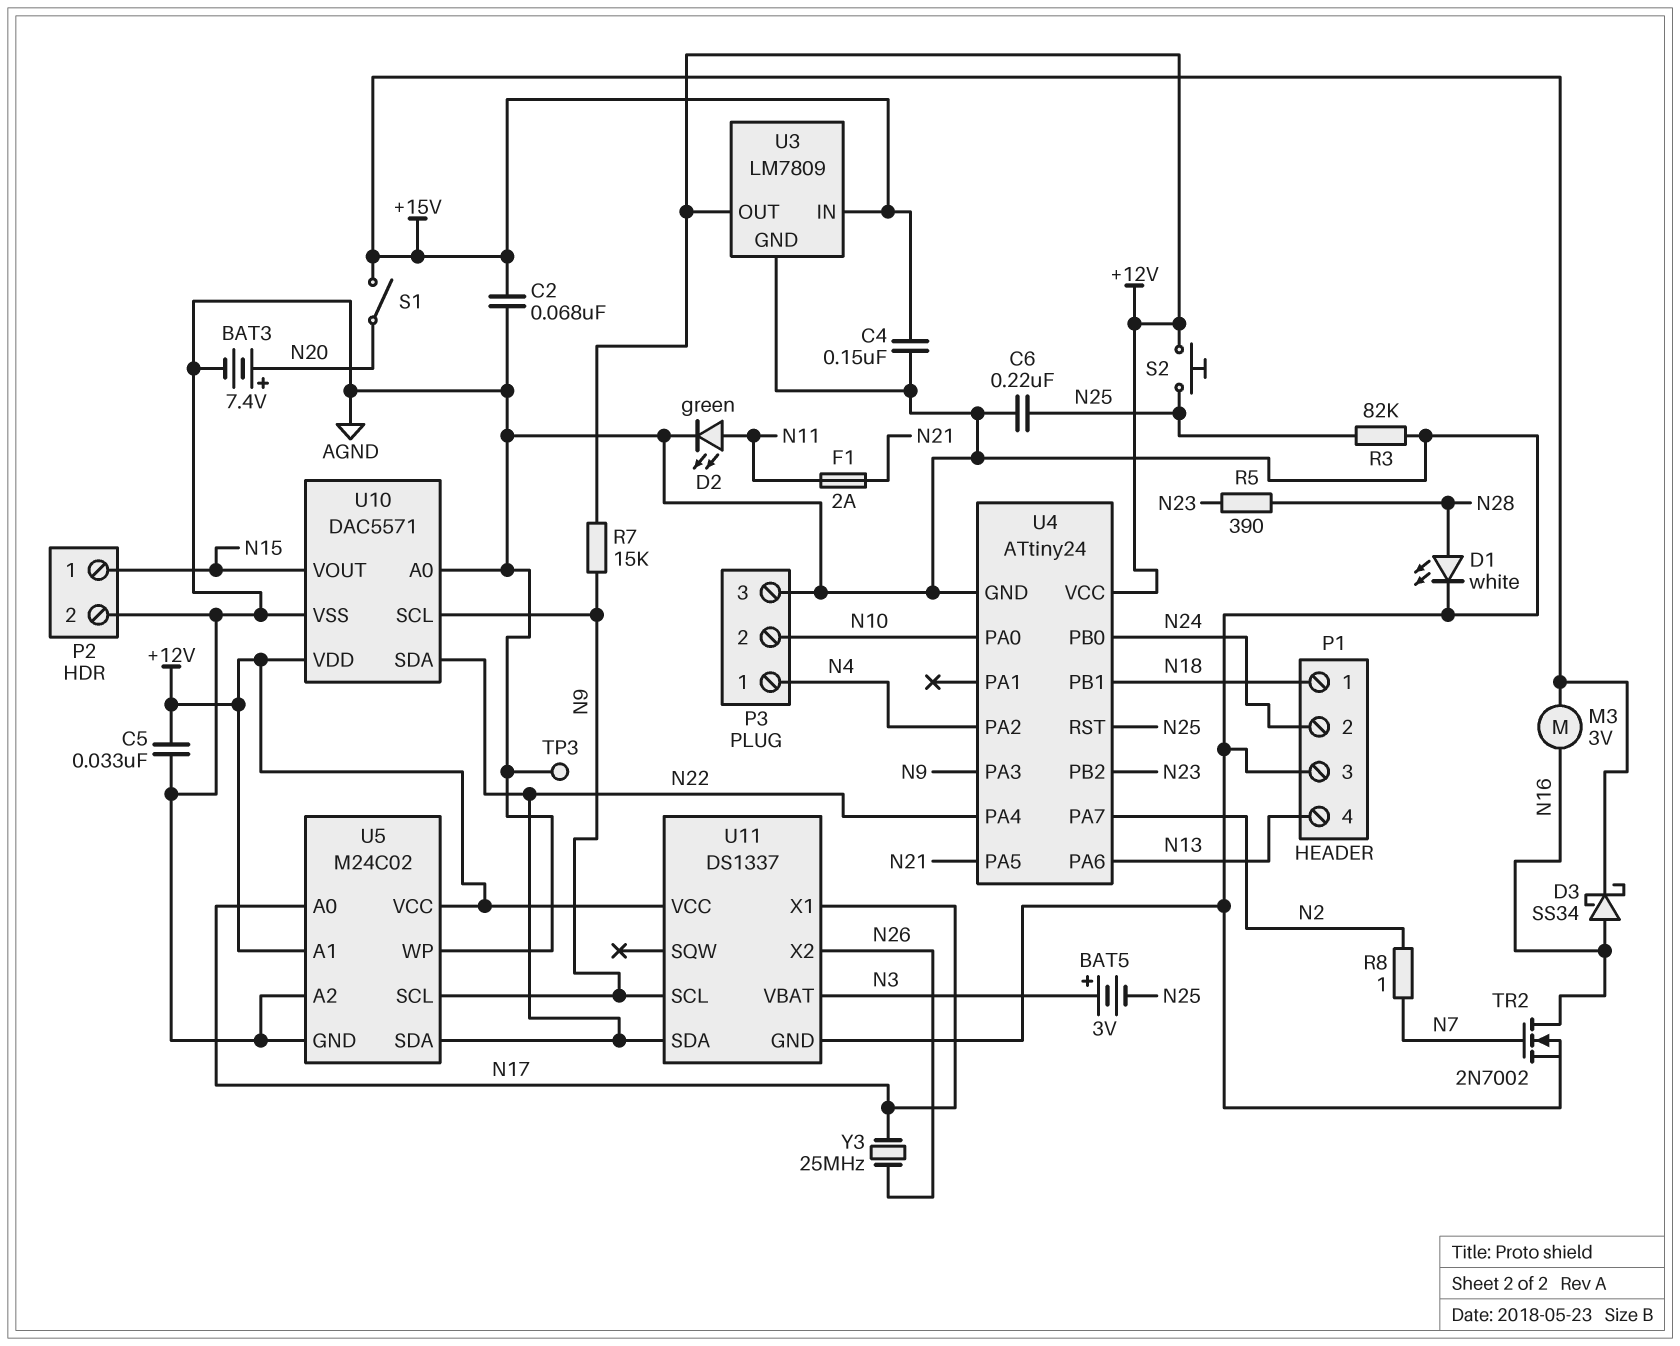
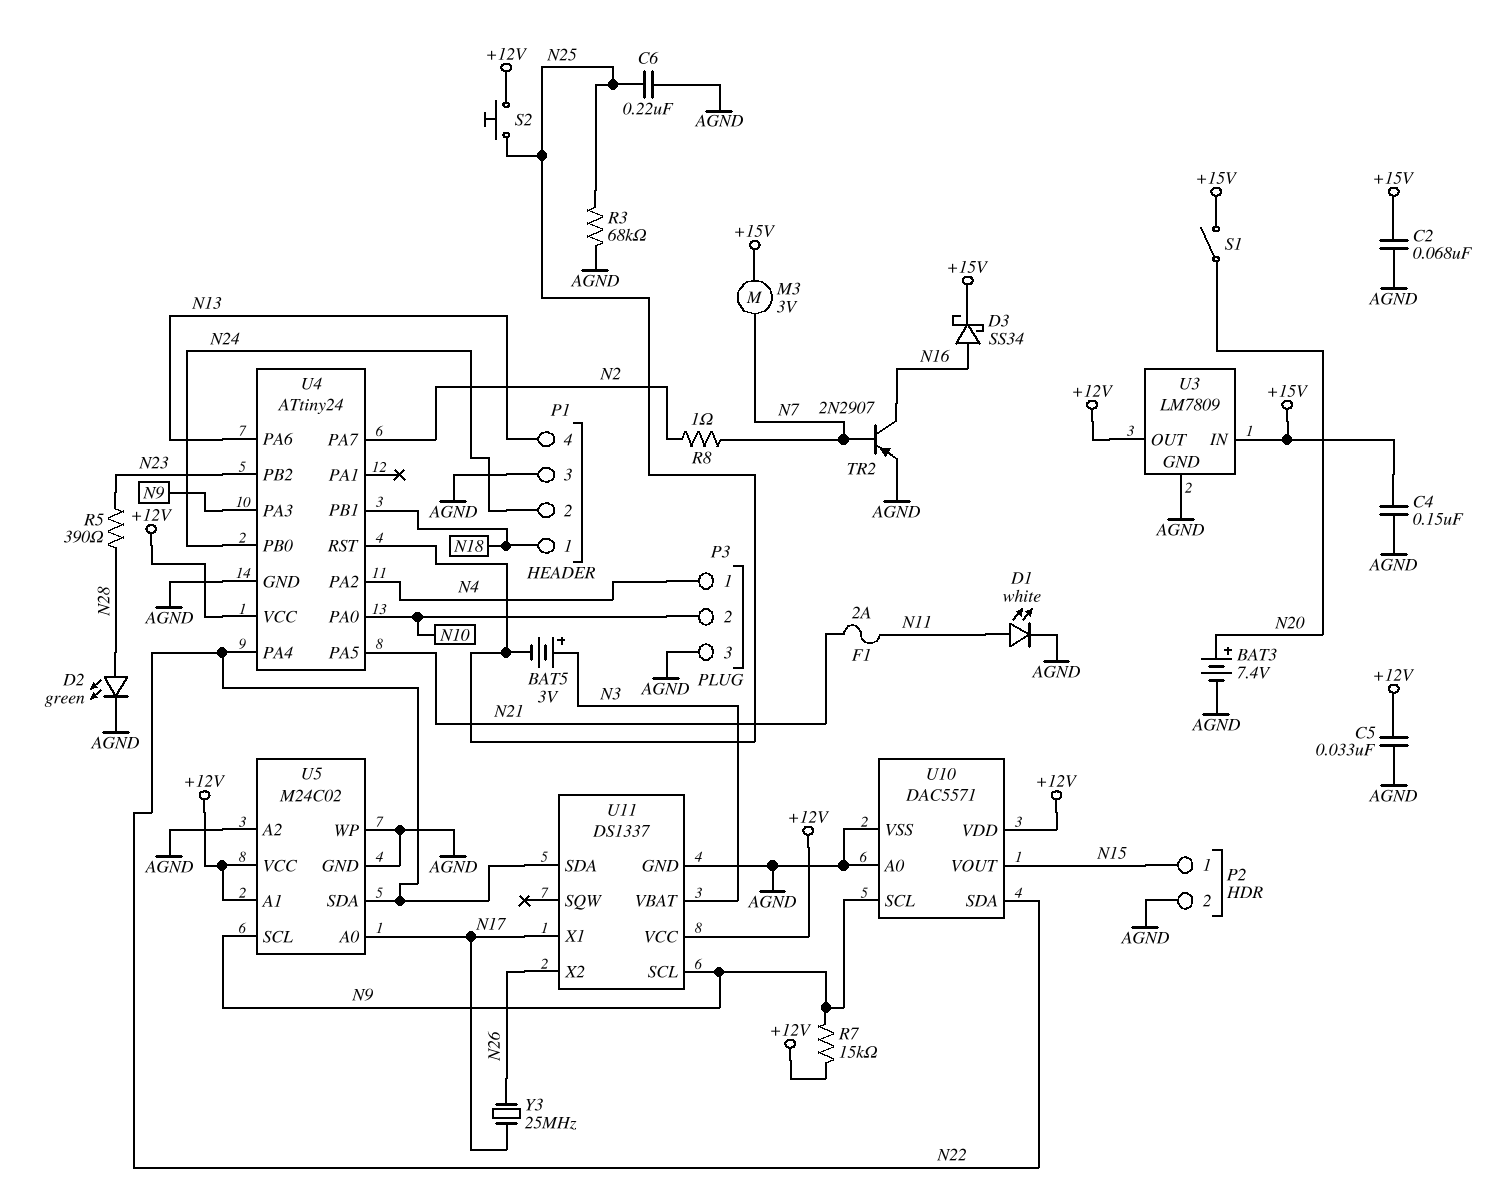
D1: LED white (A N28, K AGND) -> LED white (A N11, K AGND)
D2: LED green (A N11, K AGND) -> LED green (A N28, K AGND)
M3: motor 3V (+15V, N16) -> motor 3V (+15V, N7)
R3: 82k (AGND, N25) -> 68k (AGND, N25)
TP3: test point (AGND) -> none
TR2: NMOS 2N7002 (G N7, D N16, S AGND) -> PNP 2N2907 (B N7, C N16, E AGND)

